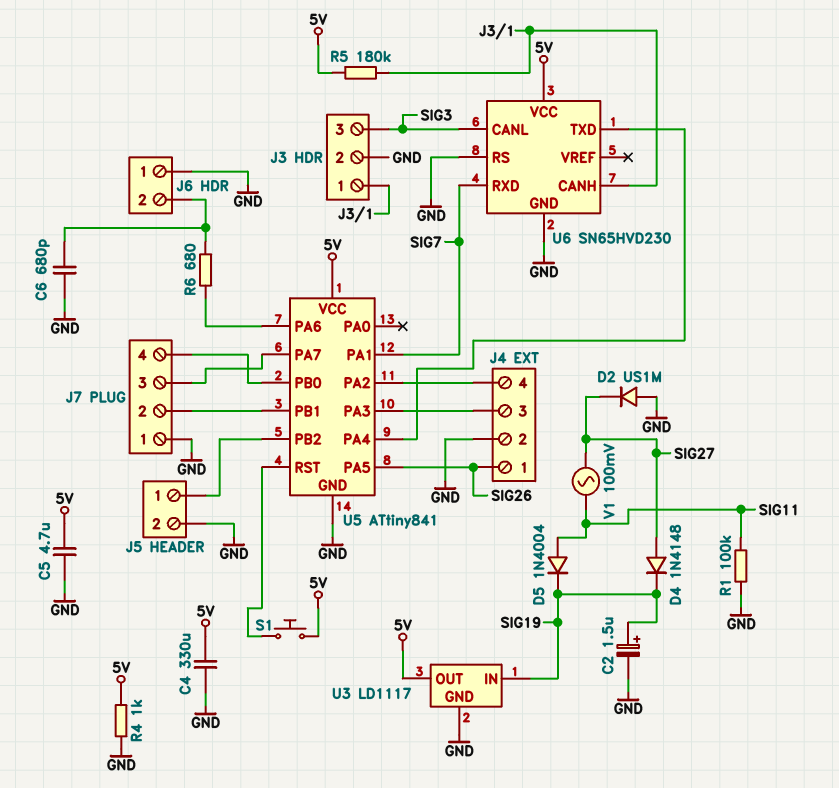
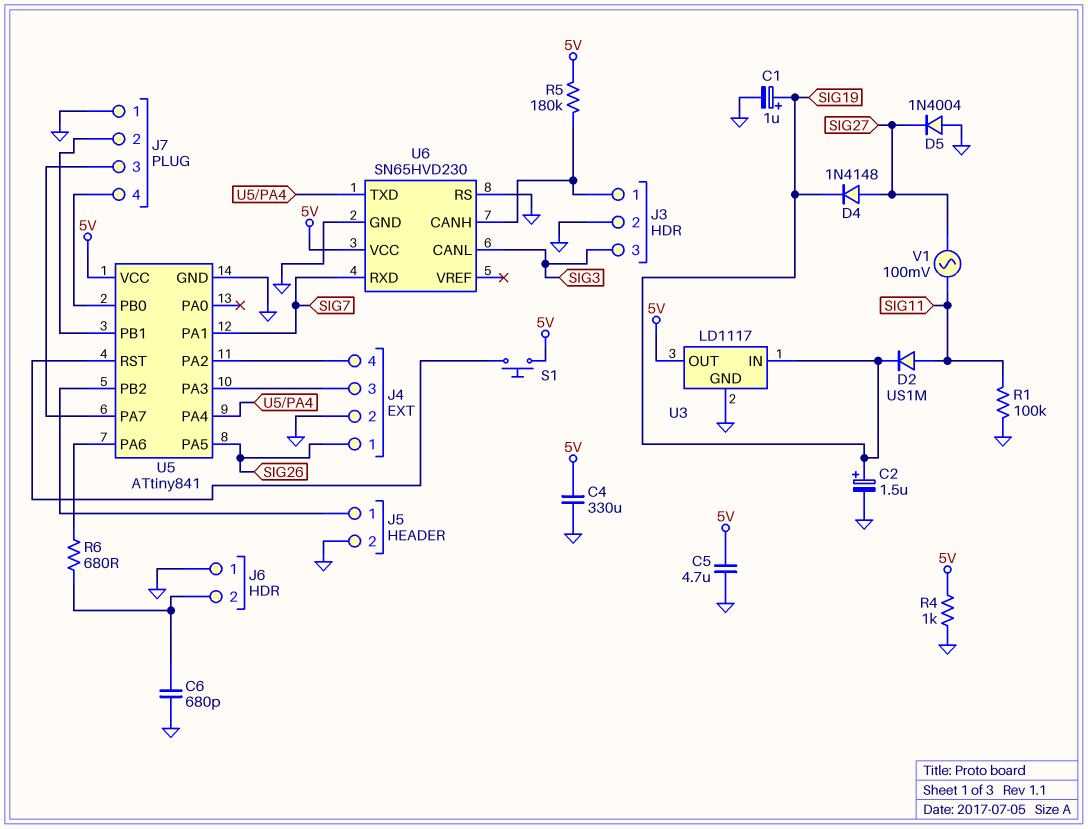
C1: none -> 1uF (plus SIG19, minus GND)
D2: diode US1M (A GND, K SIG27) -> diode US1M (A SIG11, K SIG19)
D5: diode 1N4004 (A SIG11, K SIG19) -> diode 1N4004 (A GND, K SIG27)

